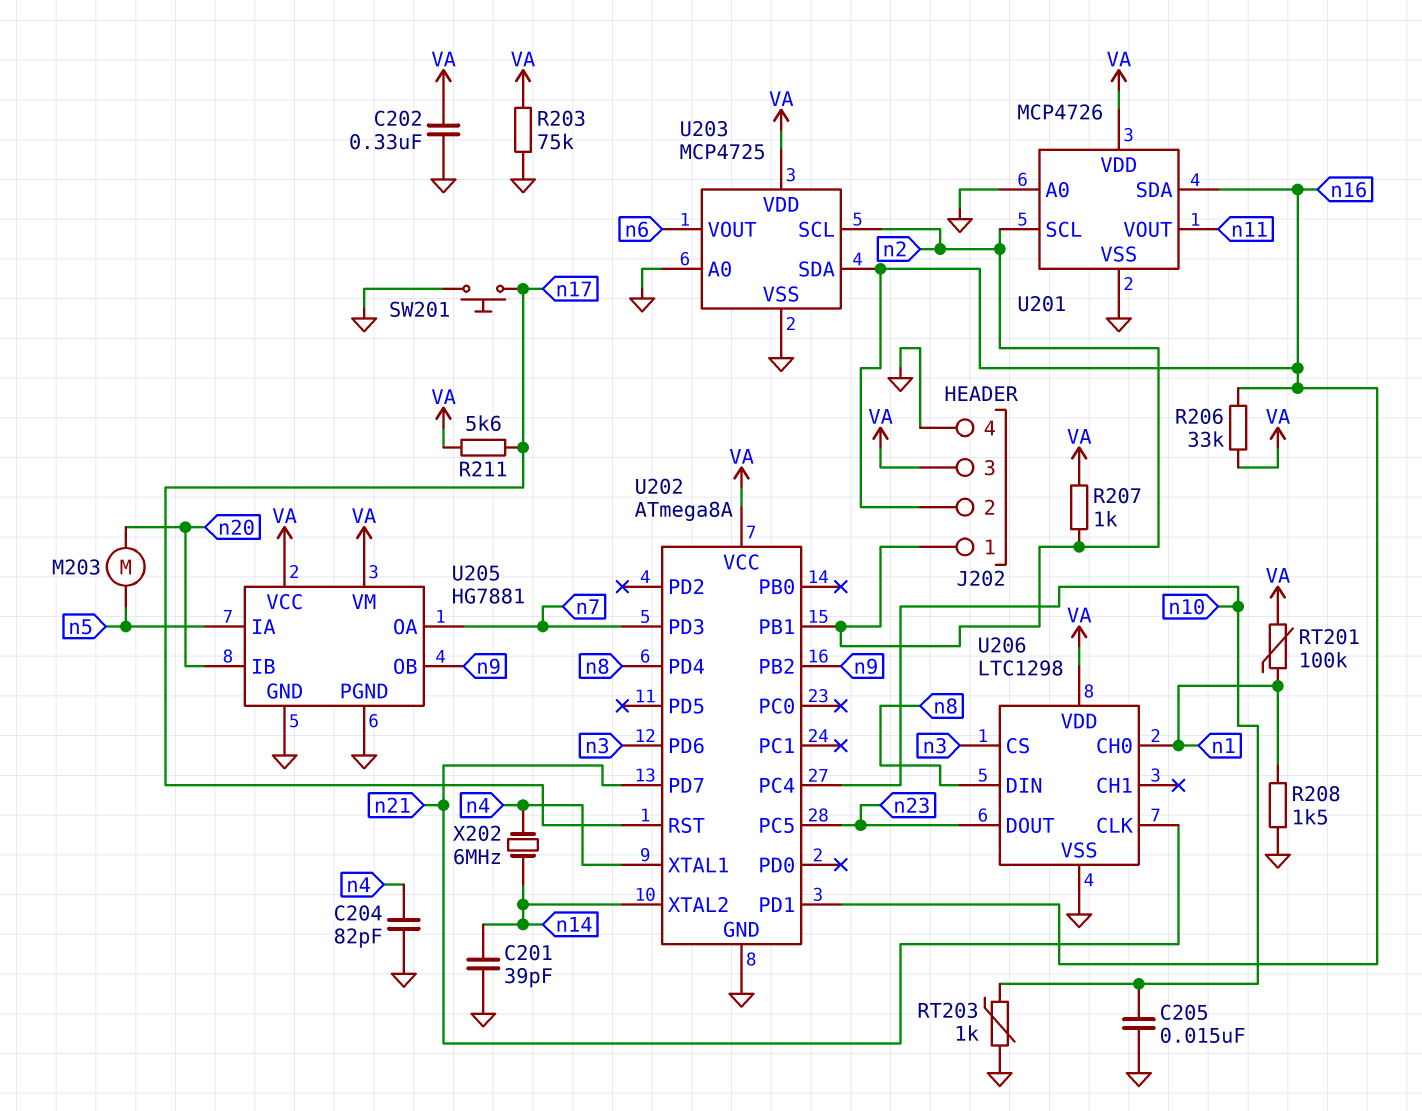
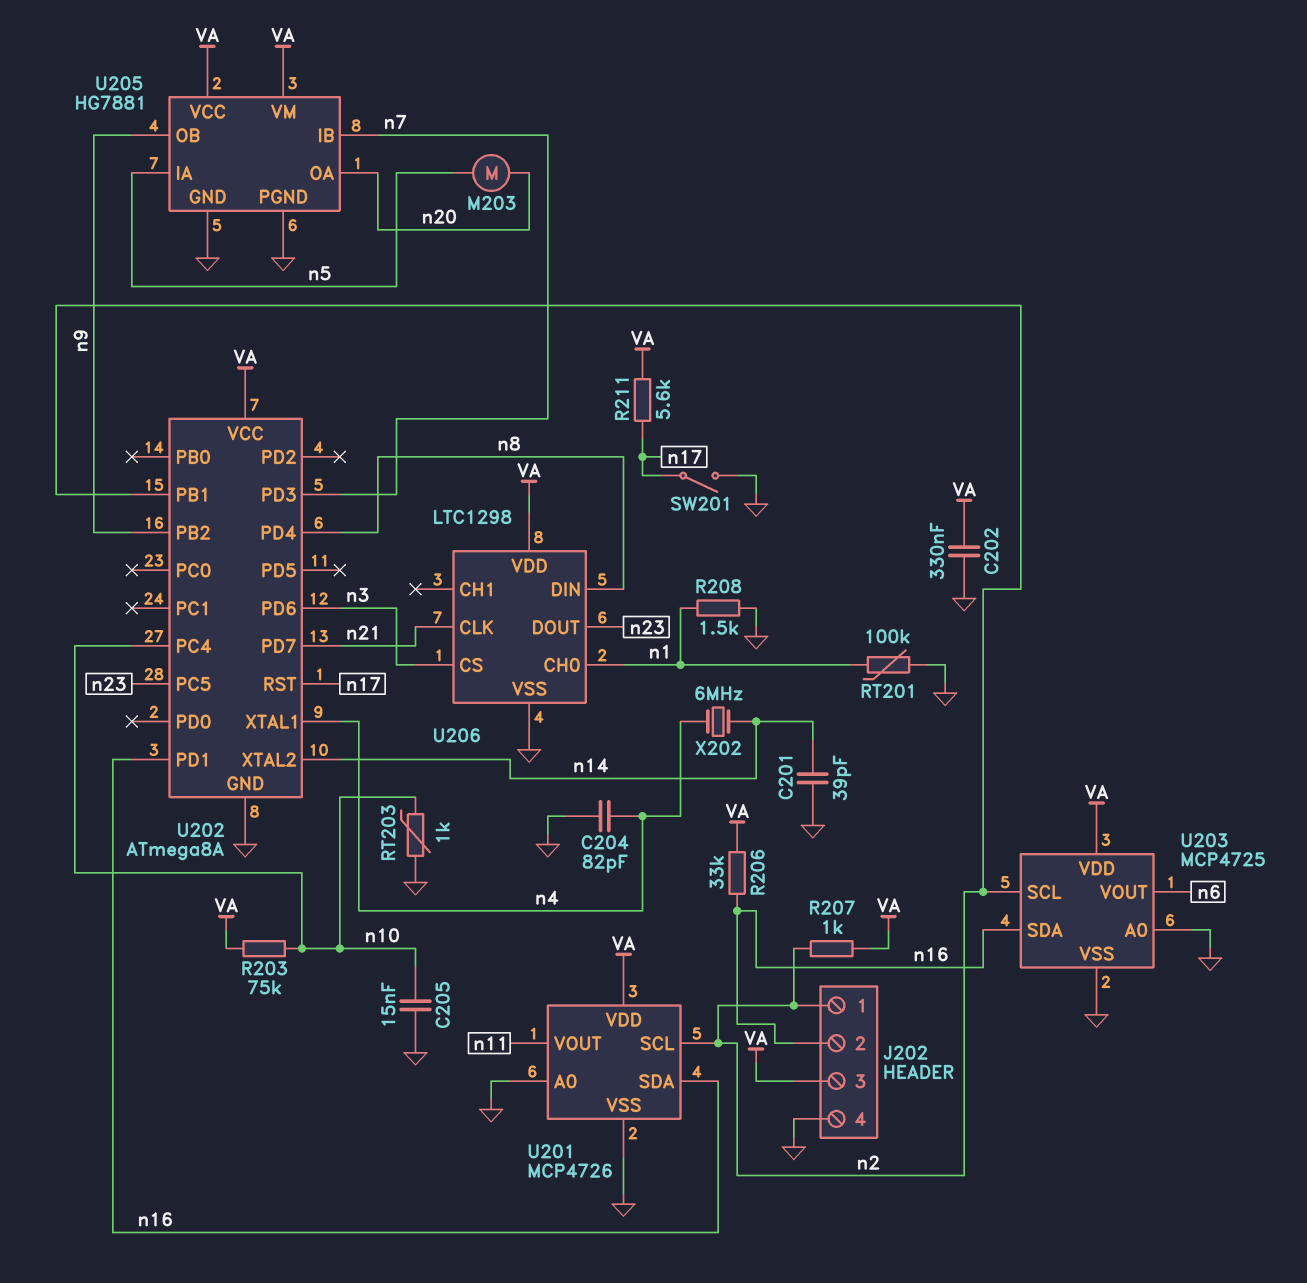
R203: 75k (GND, VA) -> 75k (VA, n10)
RT201: 100k (VA, n1) -> 100k (GND, n1)
SW201: button (GND, n17) -> switch (GND, n17)
U205 pin IB: n20 -> n7
U205 pin OA: n7 -> n20

